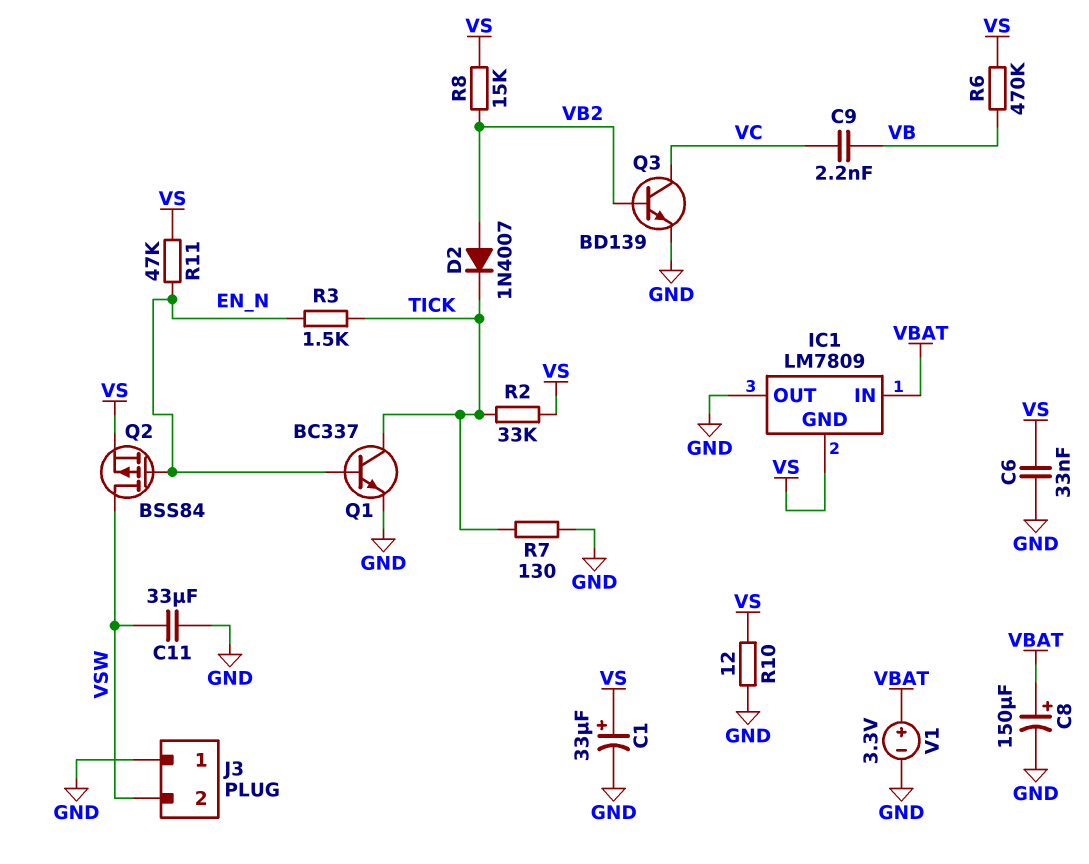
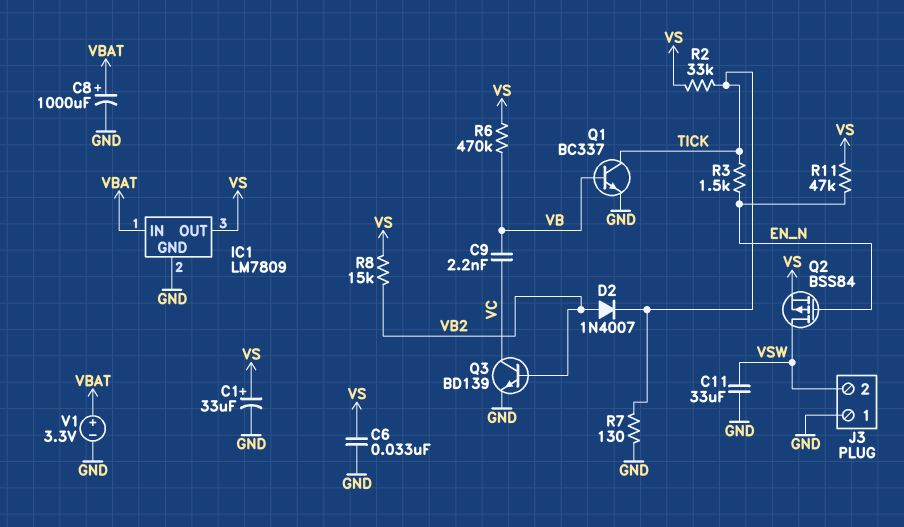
C8: 150uF (plus VBAT, minus GND) -> 1000uF (plus VBAT, minus GND)
IC1 pin GND: VS -> GND
IC1 pin OUT: GND -> VS
Q1: NPN BC337 (B EN_N, C TICK, E GND) -> NPN BC337 (B VB, C TICK, E GND)
R10: 12 (GND, VS) -> none

